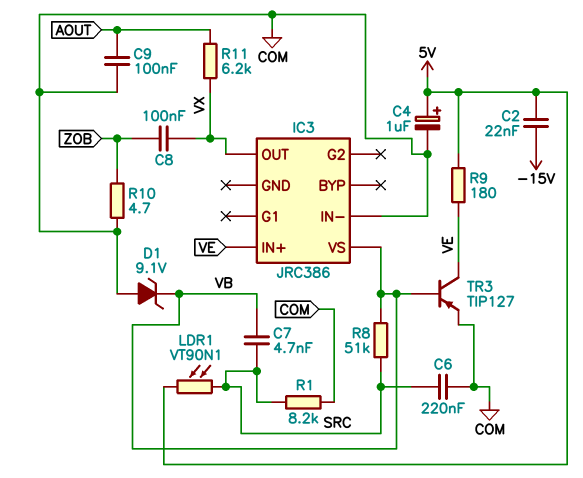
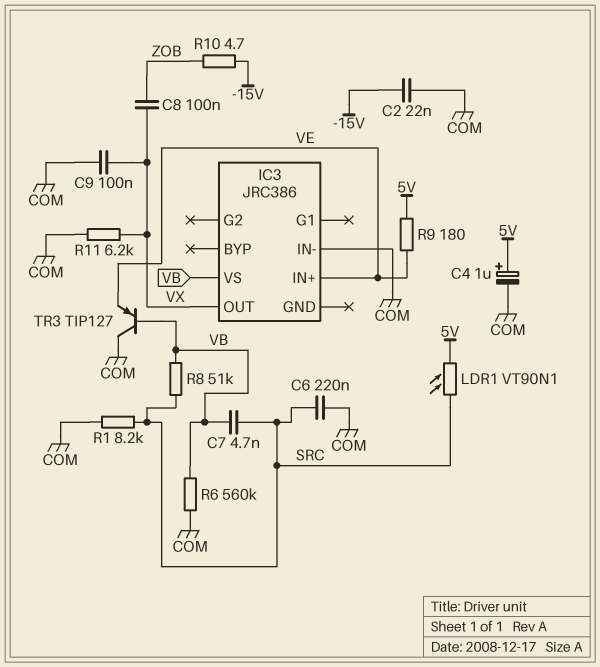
C2: 22nF (-15V, 5V) -> 22nF (-15V, COM)
C9: 100nF (AOUT, COM) -> 100nF (COM, VX)
D1: zener 9.1V (A COM, K VB) -> none
R6: none -> 560k (COM, VB)
R10: 4.7 (COM, ZOB) -> 4.7 (-15V, ZOB)
R11: 6.2k (AOUT, VX) -> 6.2k (COM, VX)
TR3: PNP TIP127 (B VB, C VE, E COM) -> PNP TIP127 (B VB, C COM, E VE)

